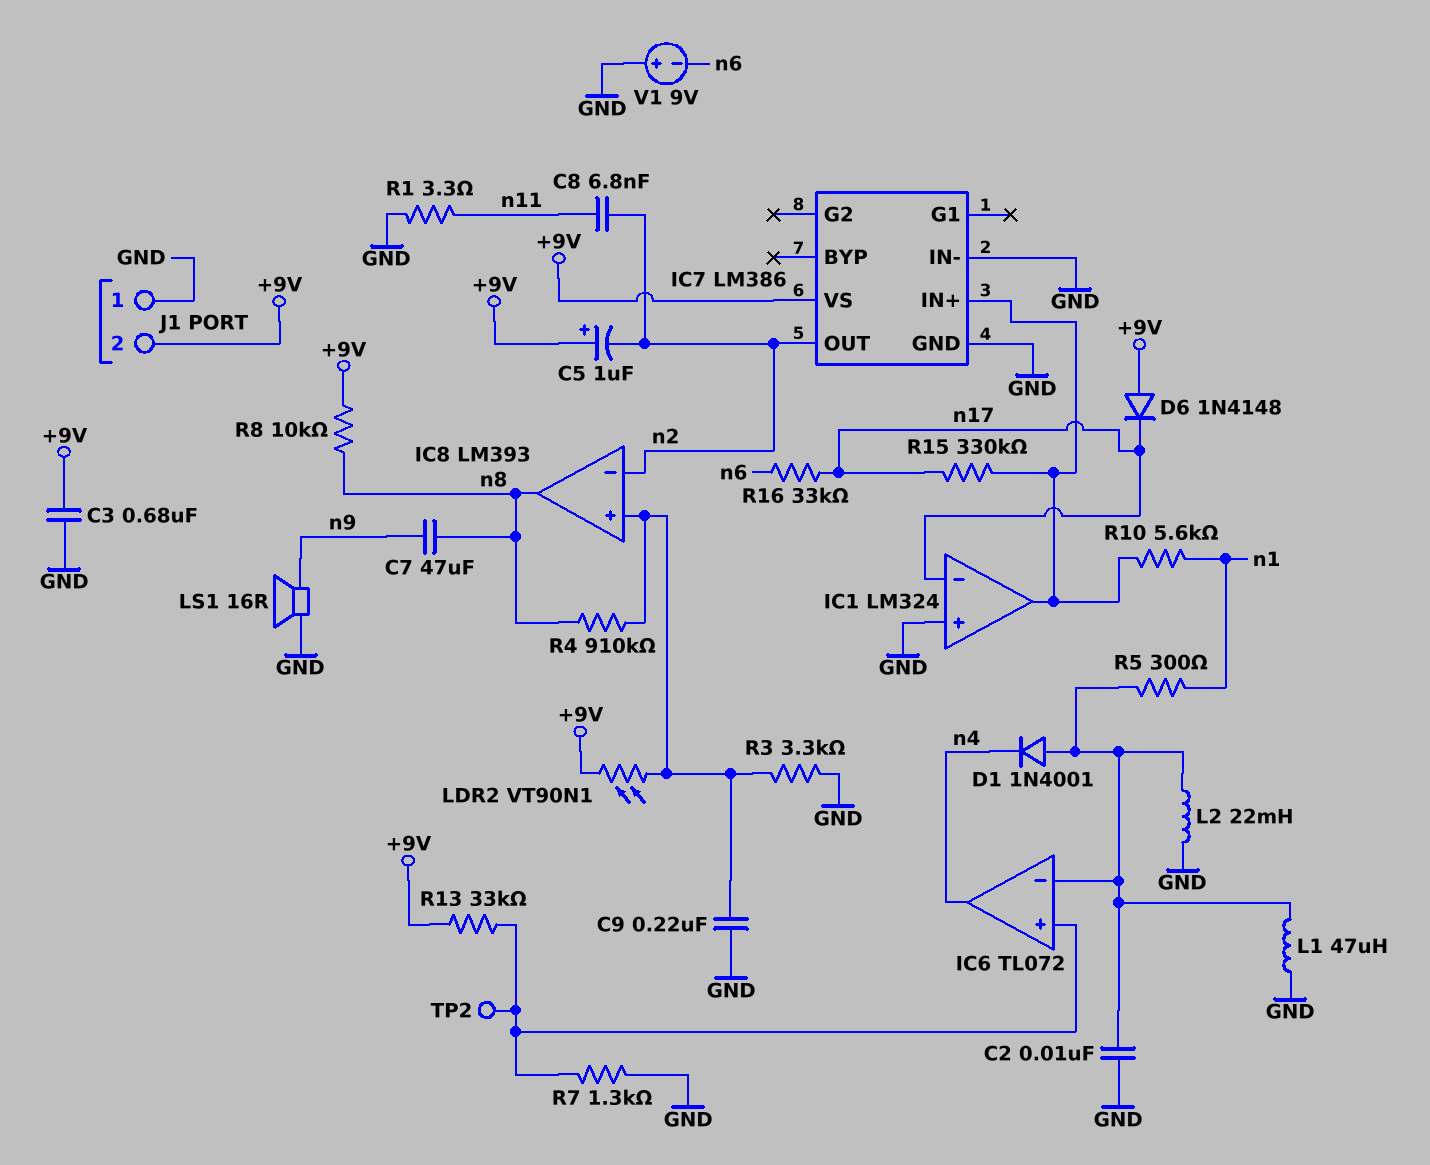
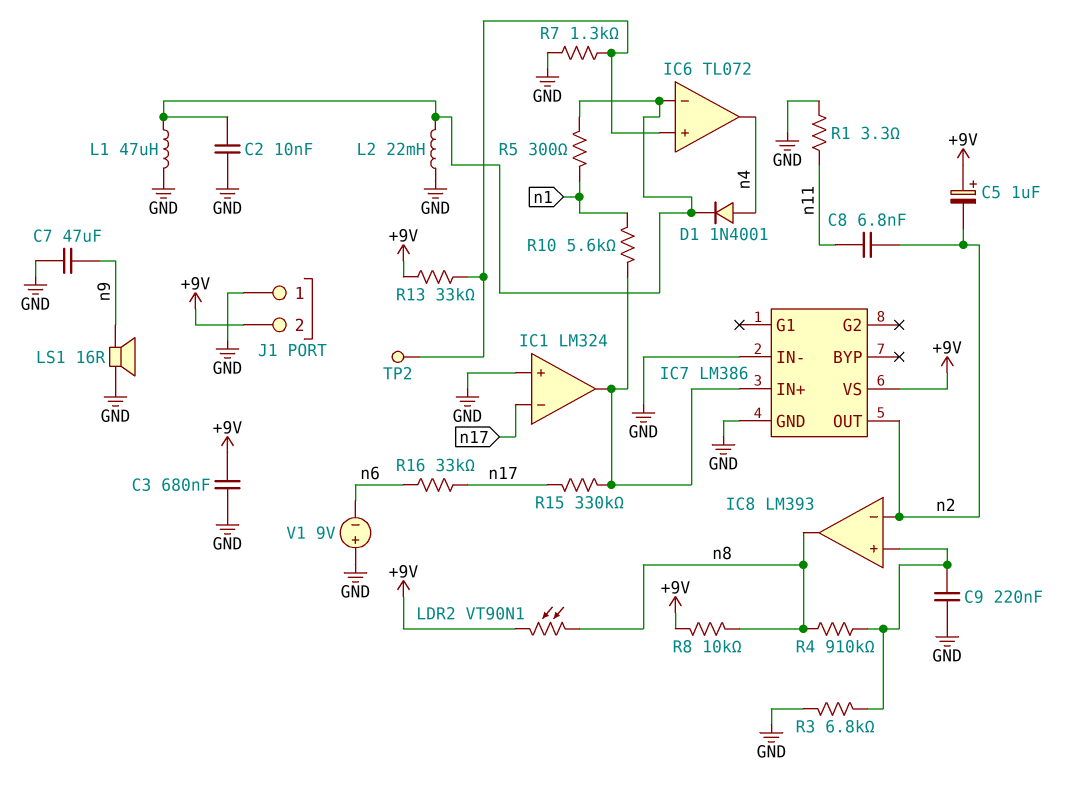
C7: 47uF (n8, n9) -> 47uF (GND, n9)
D1: diode 1N4001 (A IC6/in-, K n4) -> diode 1N4001 (A n4, K IC6/in-)
D6: diode 1N4148 (A +9V, K n17) -> none
LDR2: VT90N1 (+9V, IC8/in+) -> VT90N1 (+9V, n8)
R3: 3.3k (GND, IC8/in+) -> 6.8k (GND, IC8/in+)

